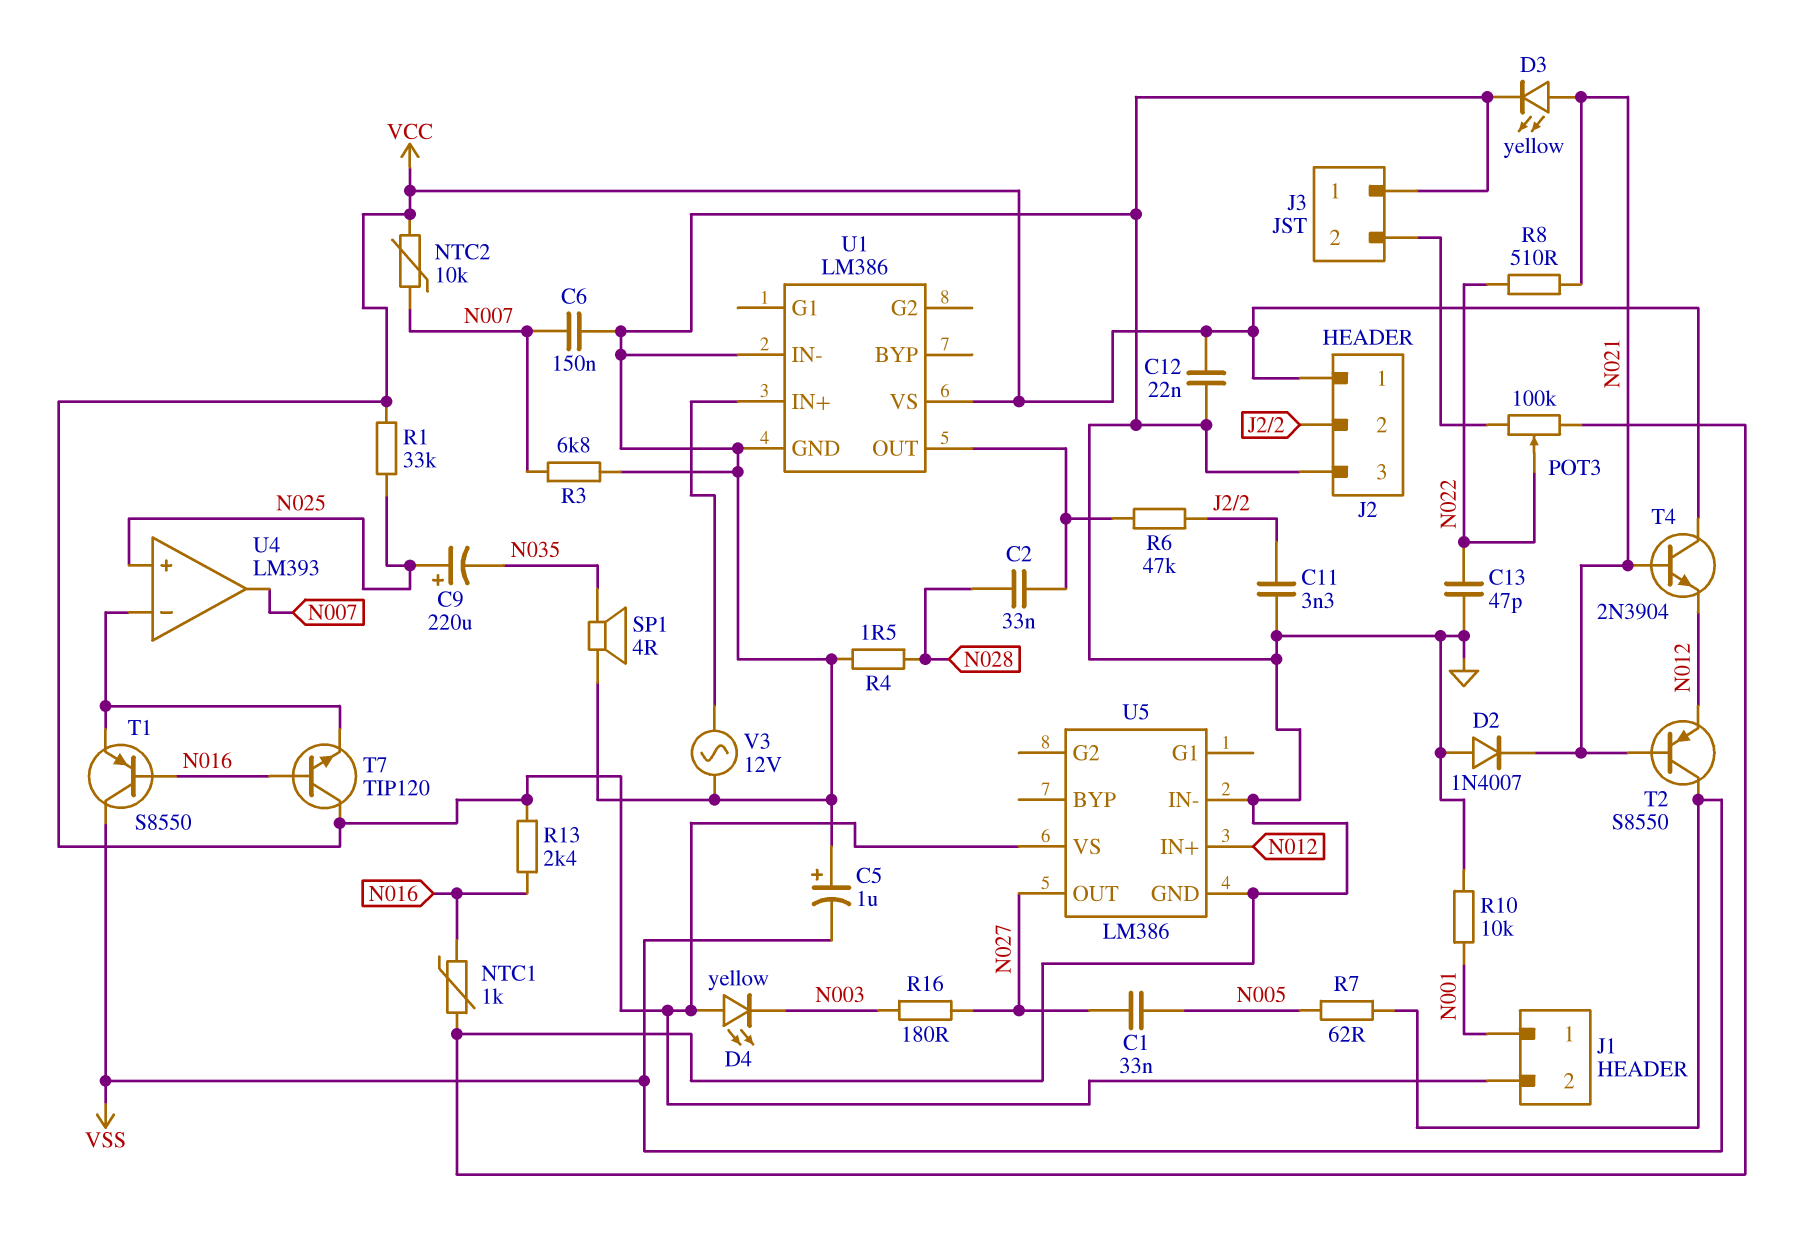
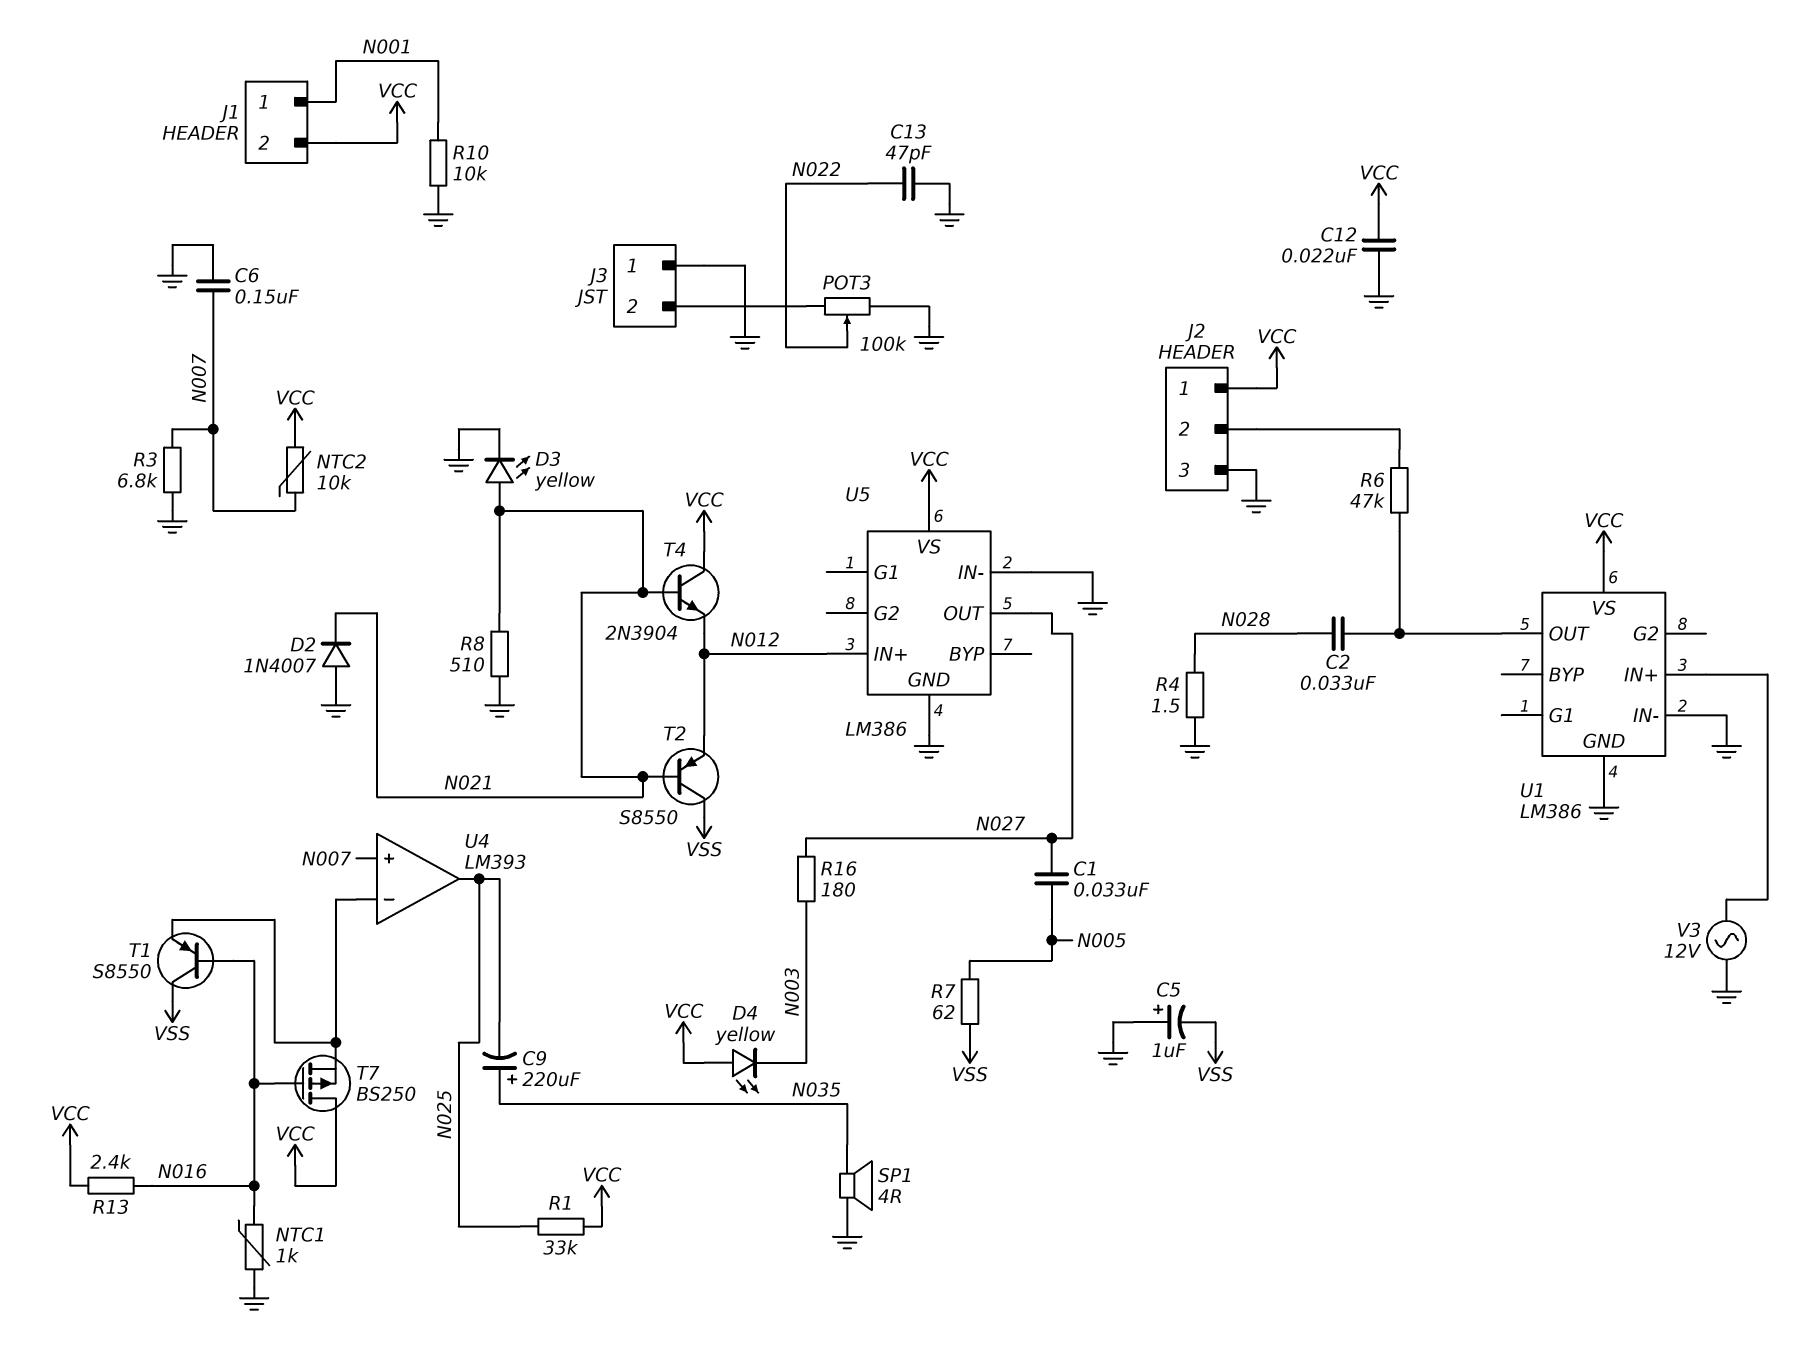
C9: 220uF (plus N025, minus N035) -> 220uF (plus N035, minus N025)
C11: 3.3nF (GND, J2/2) -> none
R8: 510 (N021, N022) -> 510 (GND, N021)
T7: NPN TIP120 (B N016, C VCC, E U4/in-) -> PMOS BS250 (G N016, D VCC, S U4/in-)
U4 pin in+: N025 -> N007
U4 pin out: N007 -> N025

